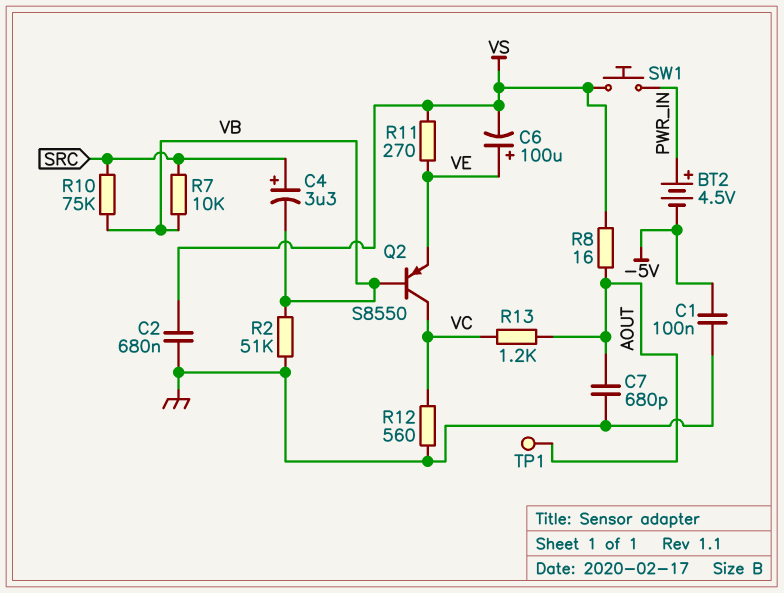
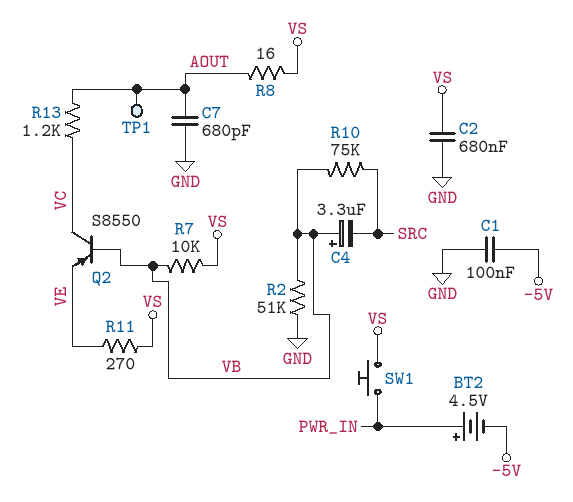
C4: 3.3uF (plus SRC, minus VB) -> 3.3uF (plus VB, minus SRC)
C6: 100uF (plus VE, minus VS) -> none
R7: 10k (SRC, VB) -> 10k (VB, VS)
R12: 560 (GND, VC) -> none

